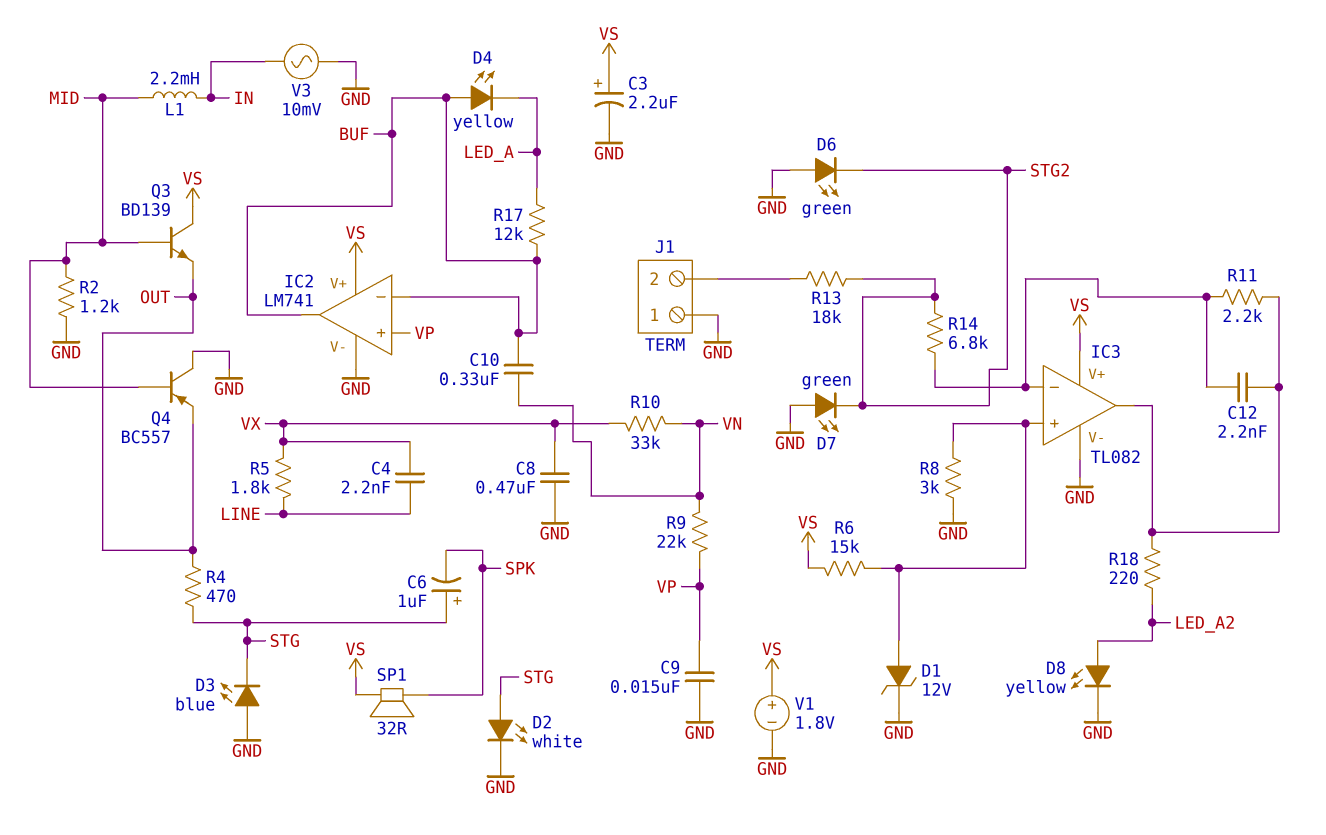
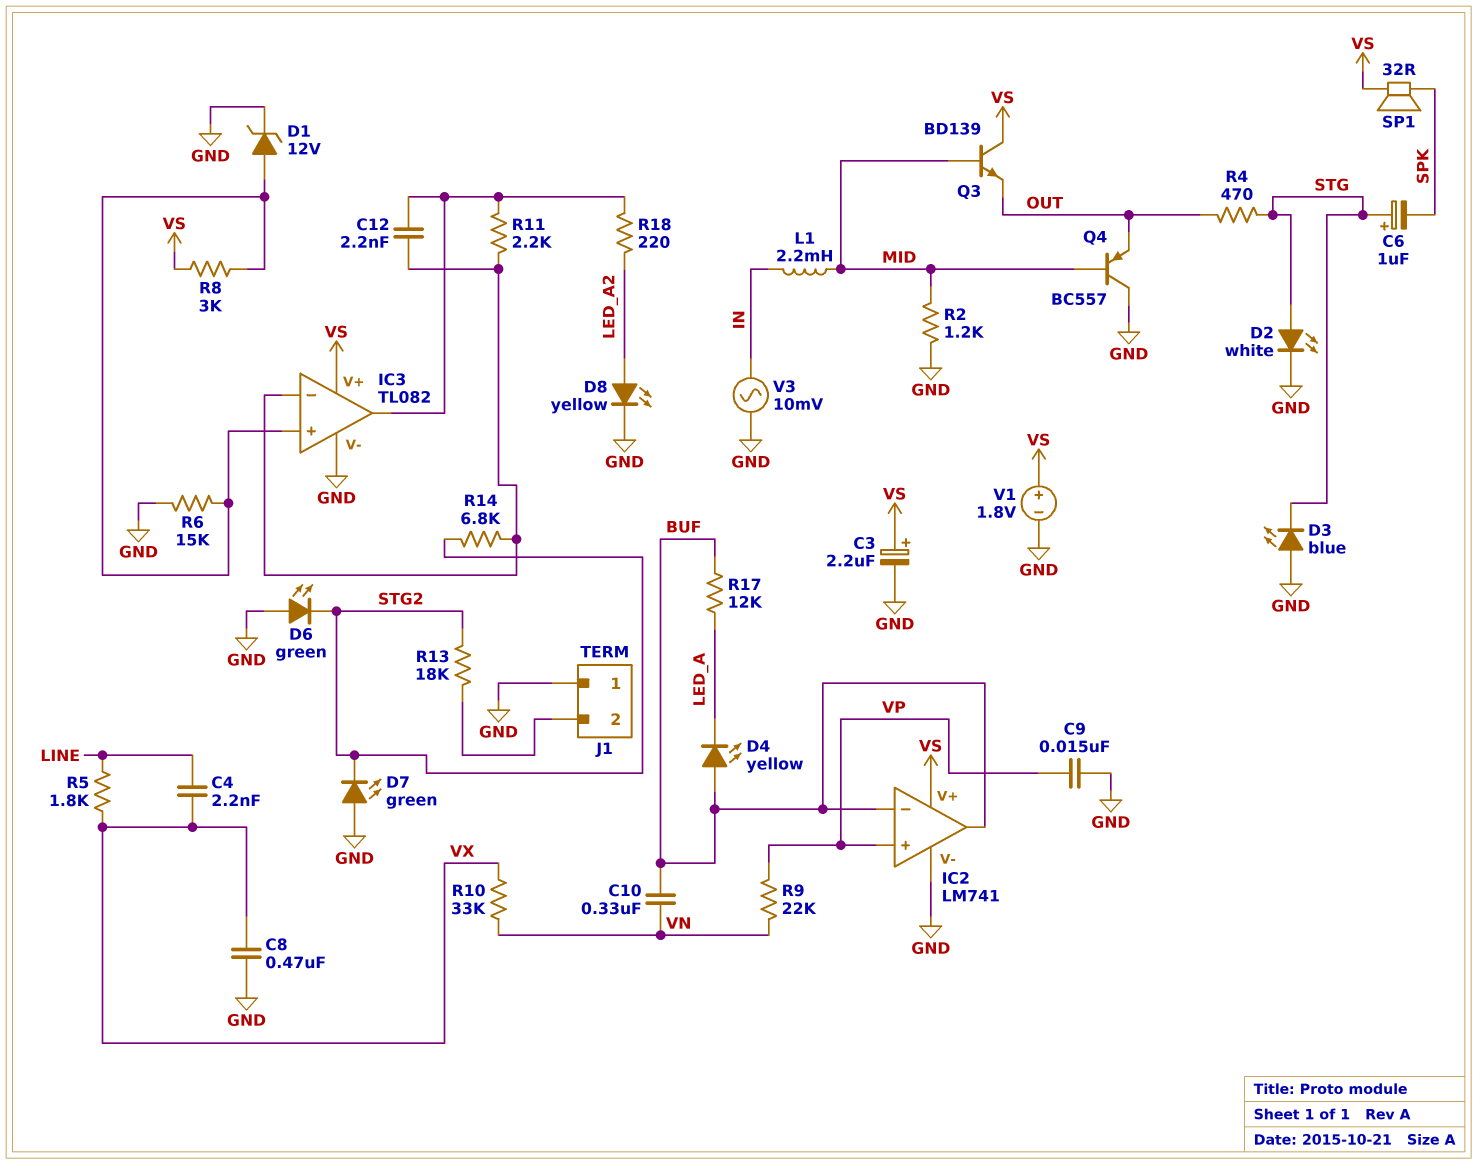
R6: 15k (IC3/in+, VS) -> 15k (GND, IC3/in+)
R8: 3k (GND, IC3/in+) -> 3k (IC3/in+, VS)

